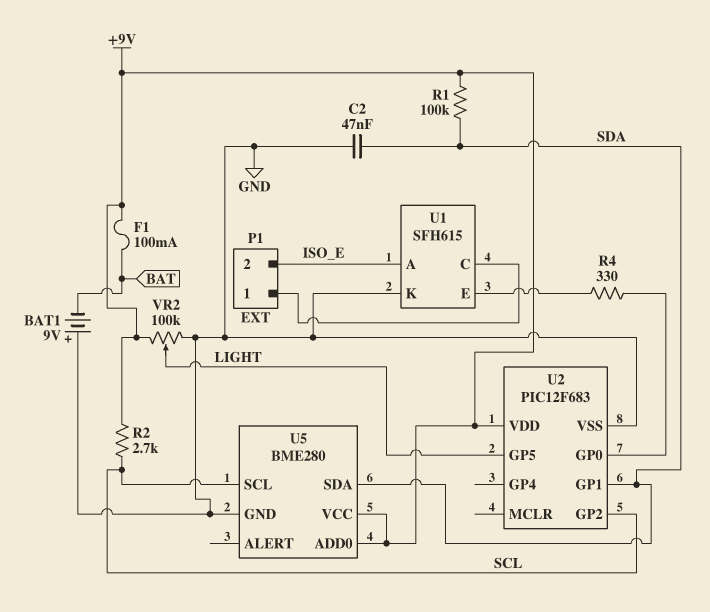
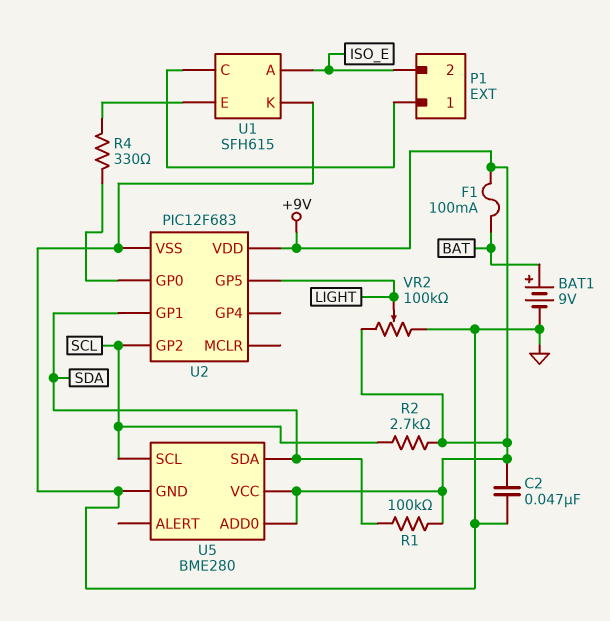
BAT1: 9V (plus GND, minus BAT) -> 9V (plus BAT, minus GND)
C2: 47nF (GND, SDA) -> 47nF (+9V, GND)

